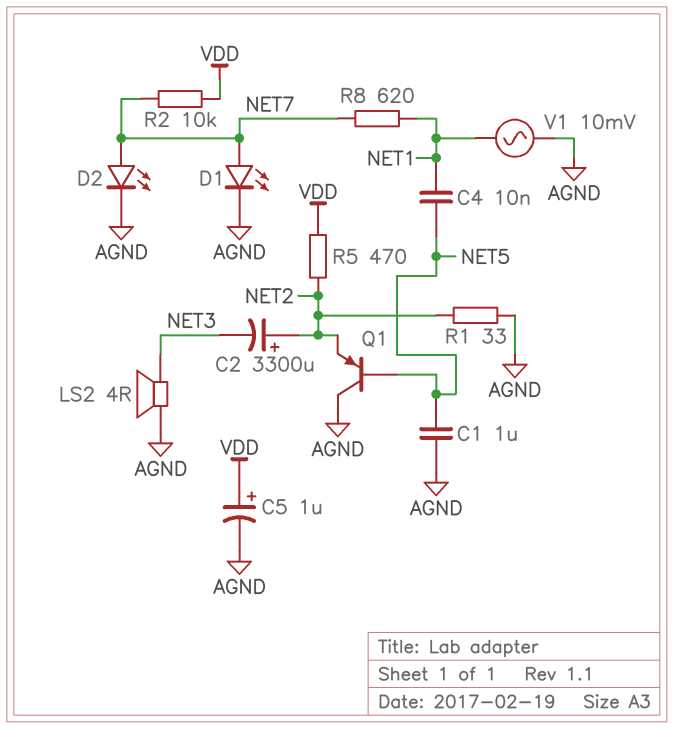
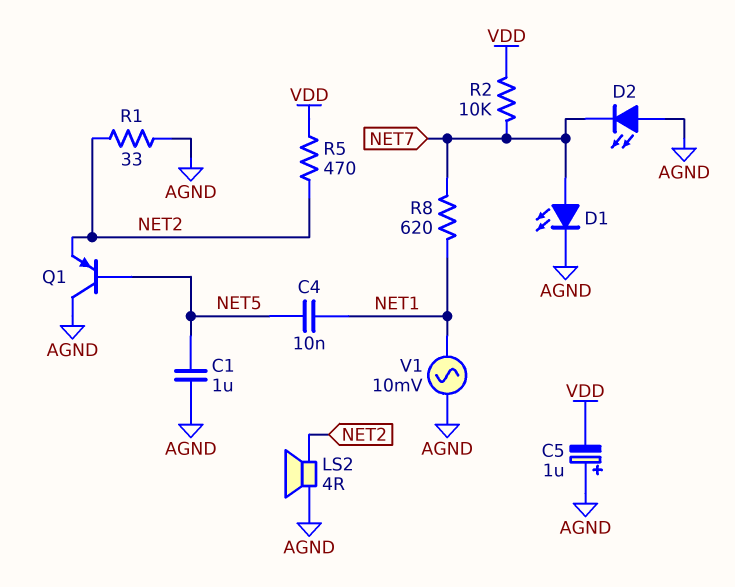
C2: 3300uF (plus NET2, minus NET3) -> none
C5: 1uF (plus VDD, minus AGND) -> 1uF (plus AGND, minus VDD)
D2: LED (A NET7, K AGND) -> LED (A AGND, K NET7)
LS2: speaker 4R (AGND, NET3) -> speaker 4R (AGND, NET2)

